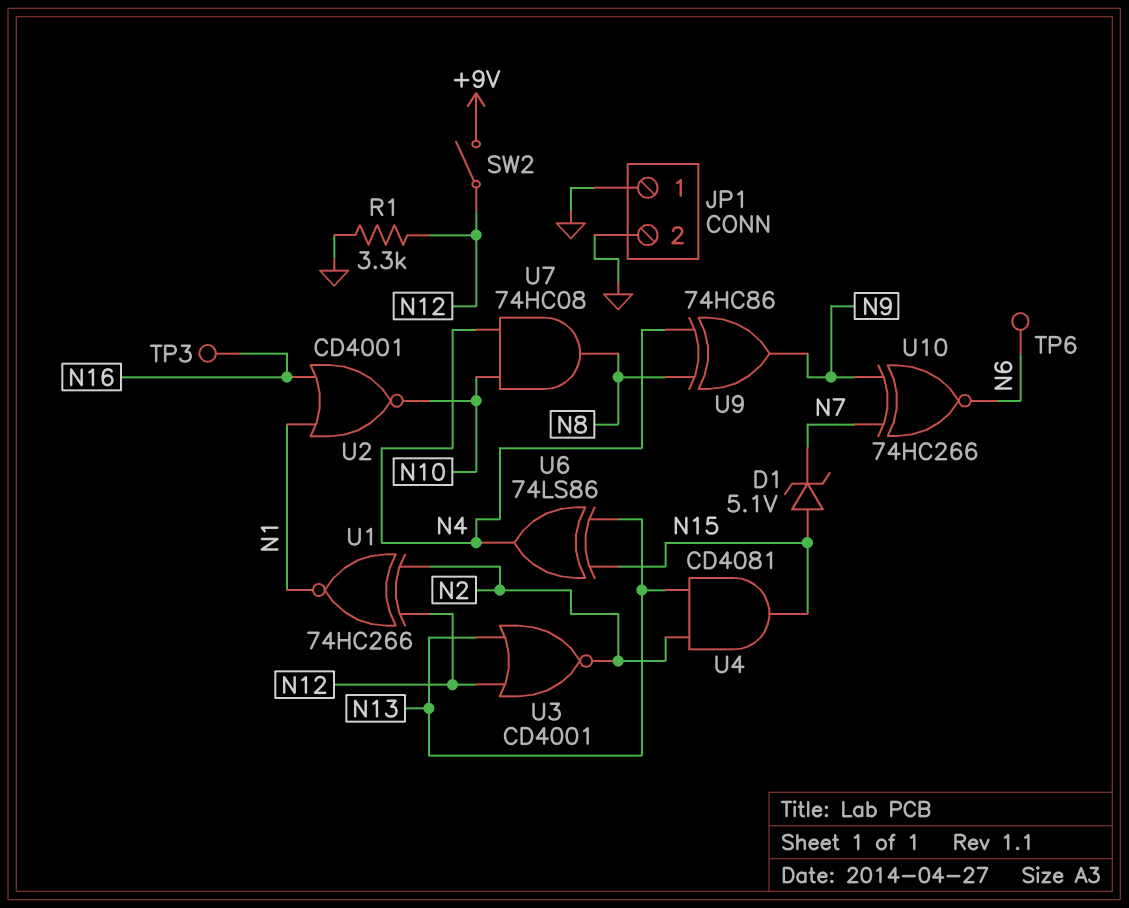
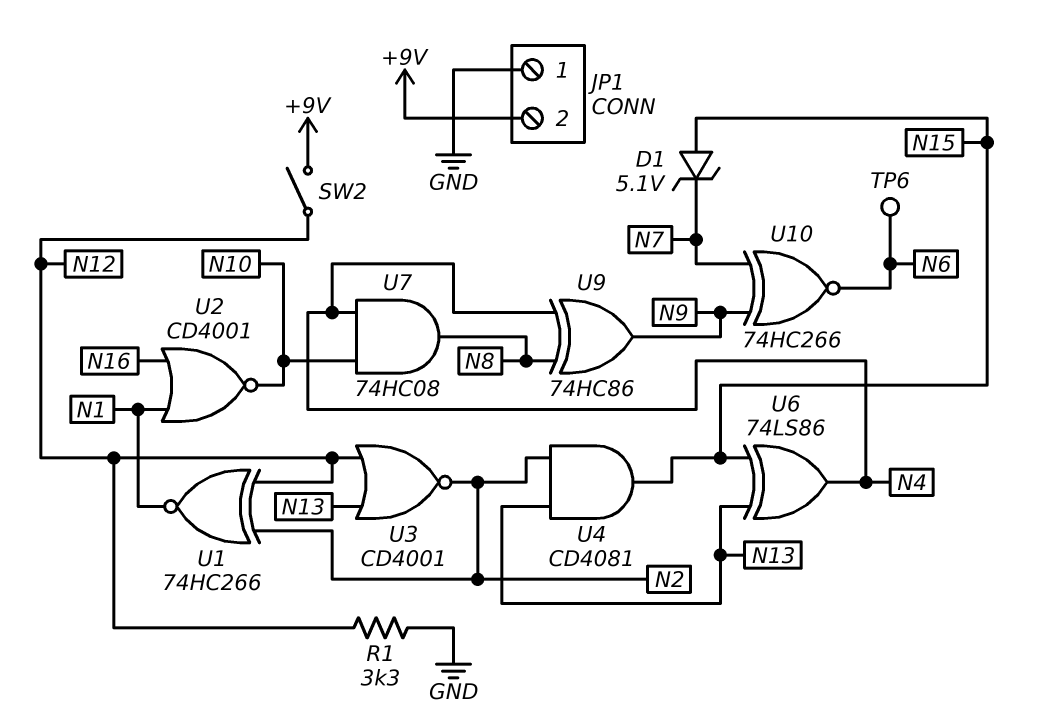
JP1 pin 2: GND -> +9V
TP3: test point (N16) -> none

